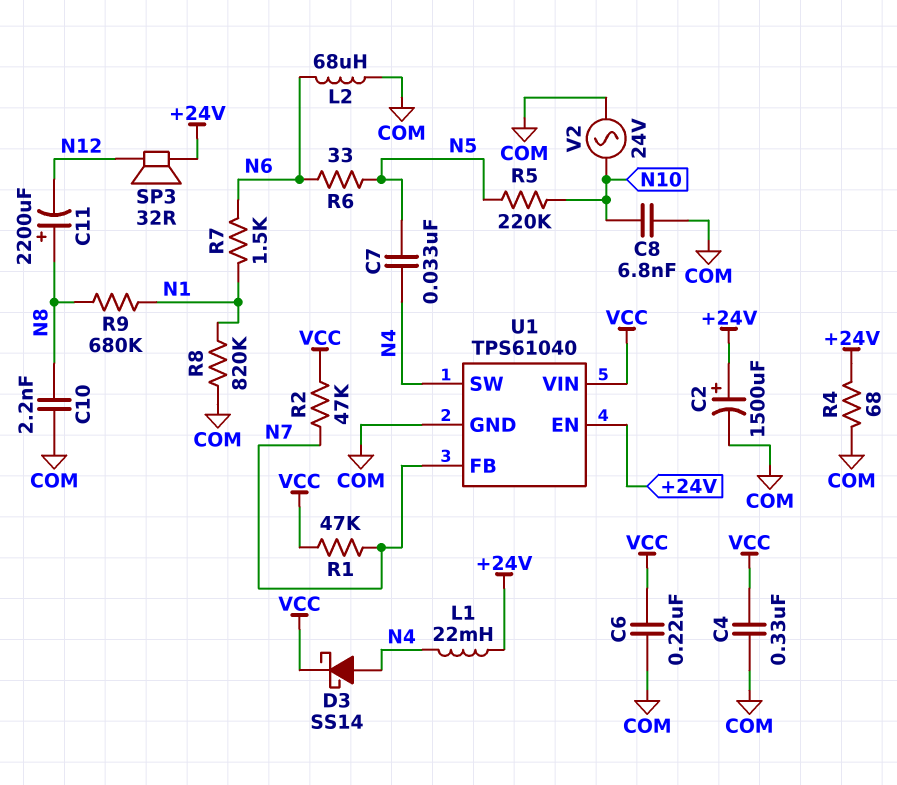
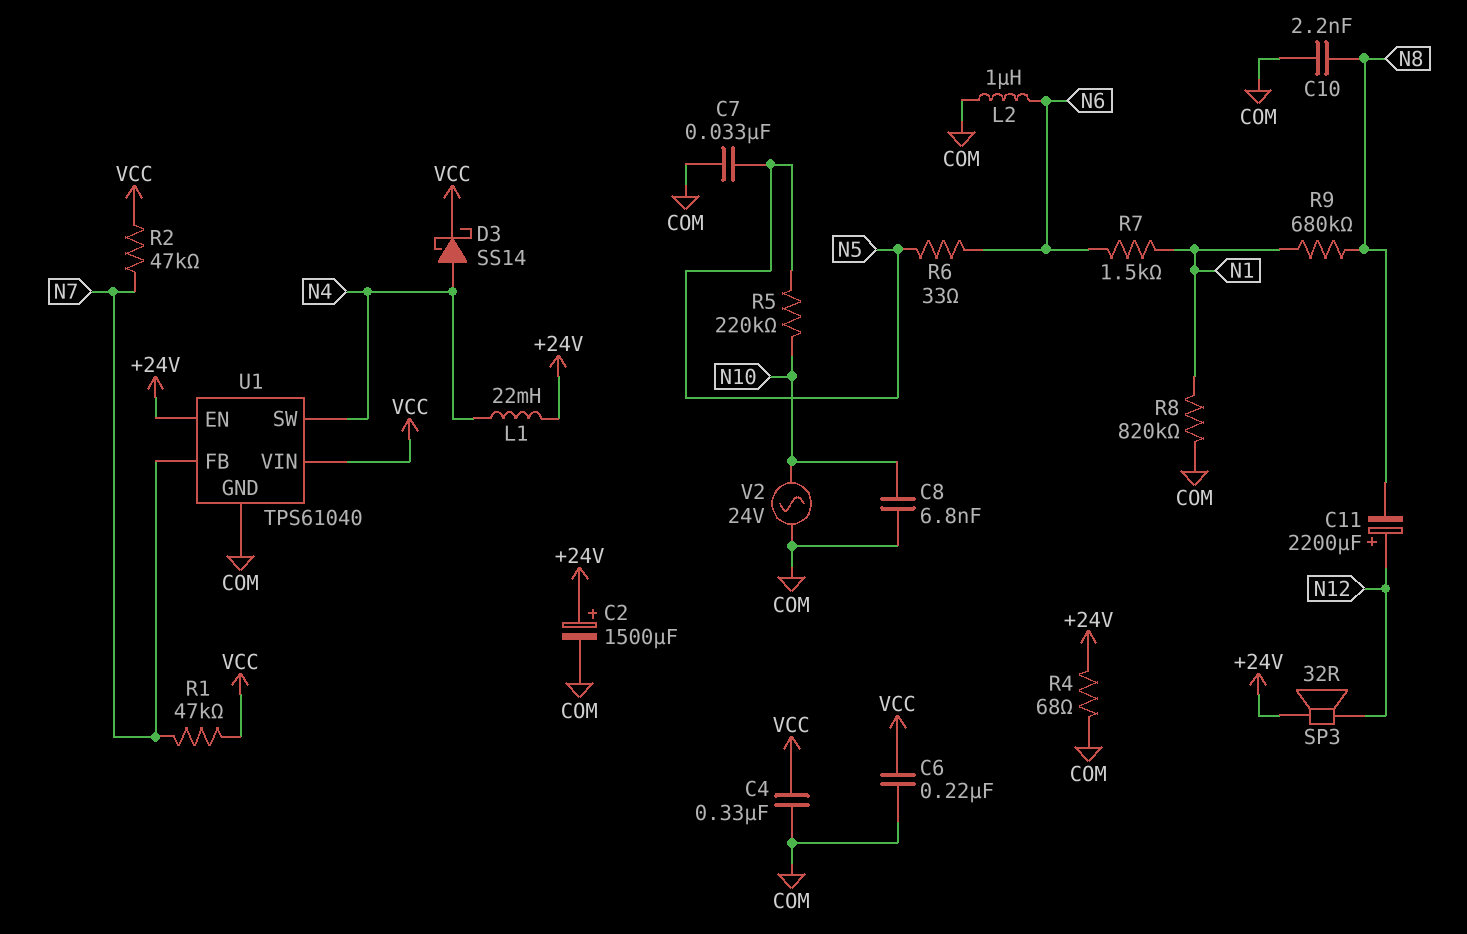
C7: 33nF (N4, N5) -> 33nF (COM, N5)
C11: 2200uF (plus N8, minus N12) -> 2200uF (plus N12, minus N8)
L2: 68uH (COM, N6) -> 1uH (COM, N6)

